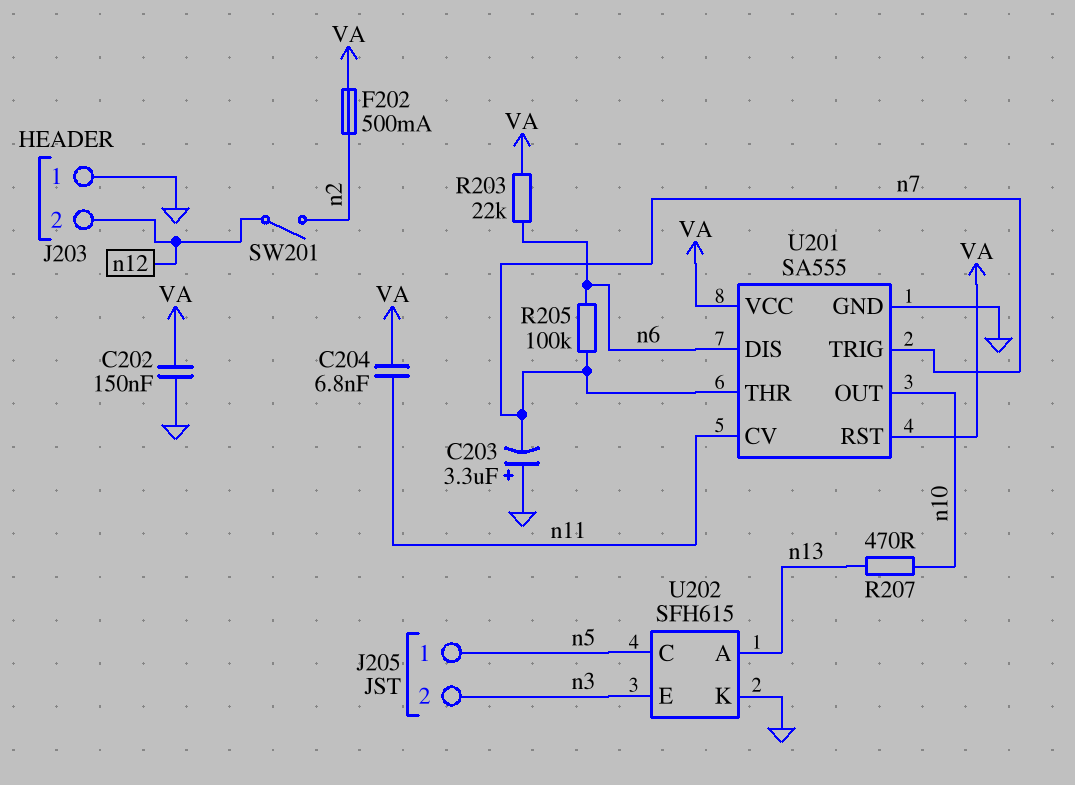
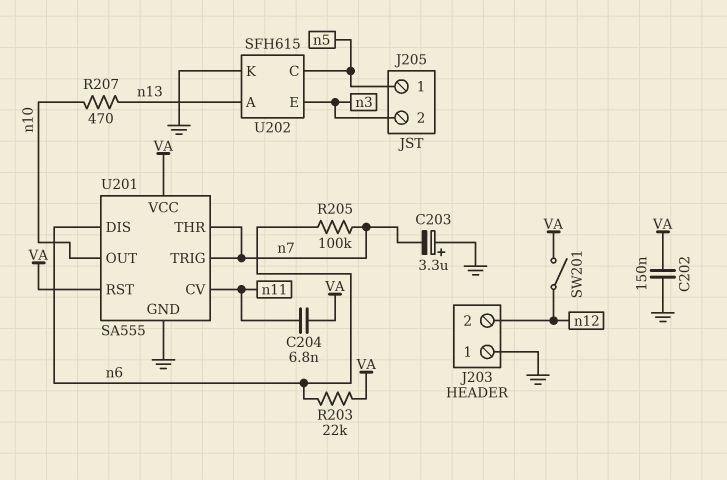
F202: 500mA (VA, n2) -> none
SW201: switch (n2, n12) -> switch (VA, n12)

